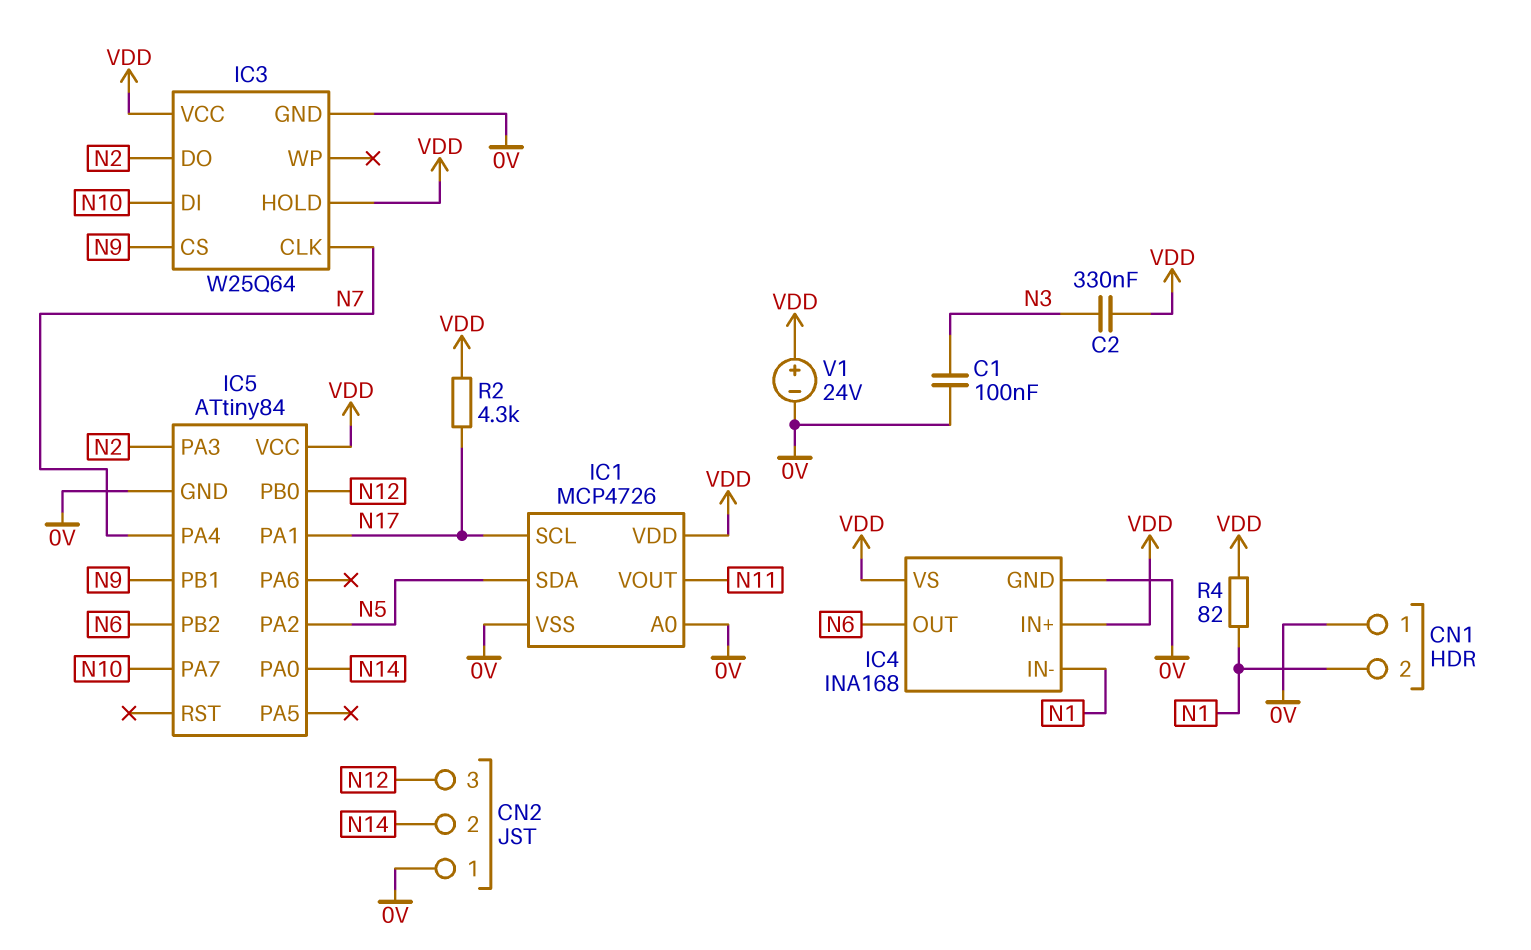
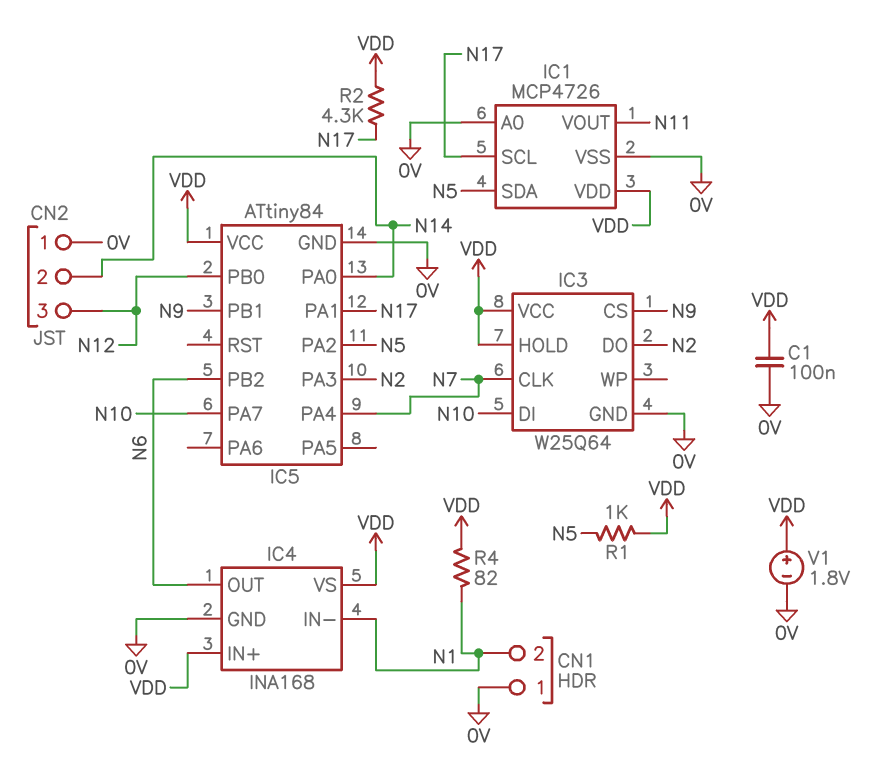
C1: 100nF (0V, N3) -> 100nF (0V, VDD)
C2: 330nF (N3, VDD) -> none
R1: none -> 1k (N5, VDD)
V1: 24V (plus VDD, minus 0V) -> 1.8V (plus VDD, minus 0V)

